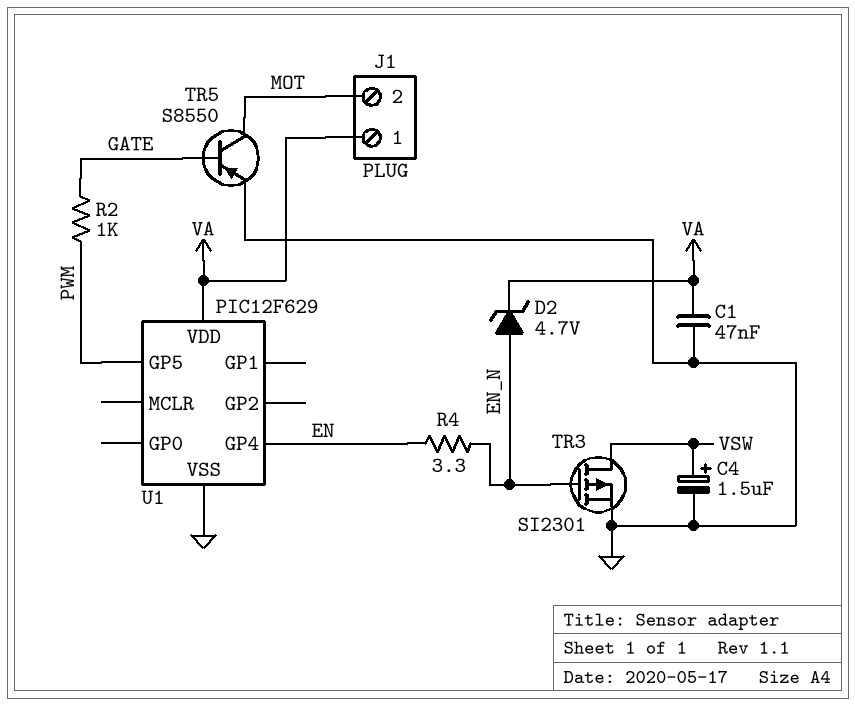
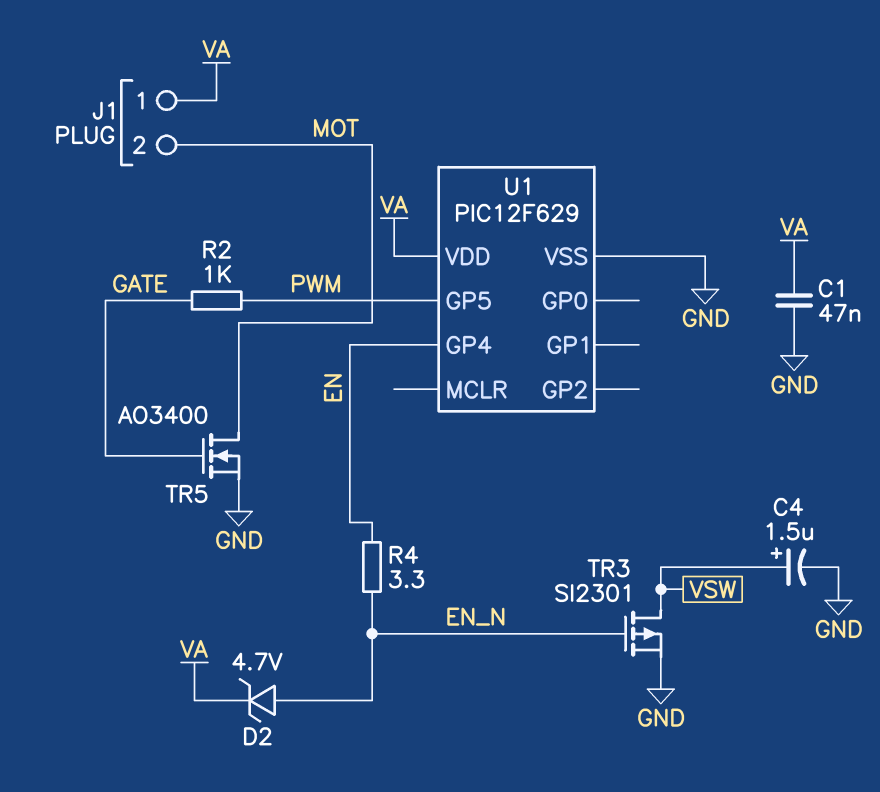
TR5: PNP S8550 (B GATE, C MOT, E GND) -> NMOS AO3400 (G GATE, D MOT, S GND)

